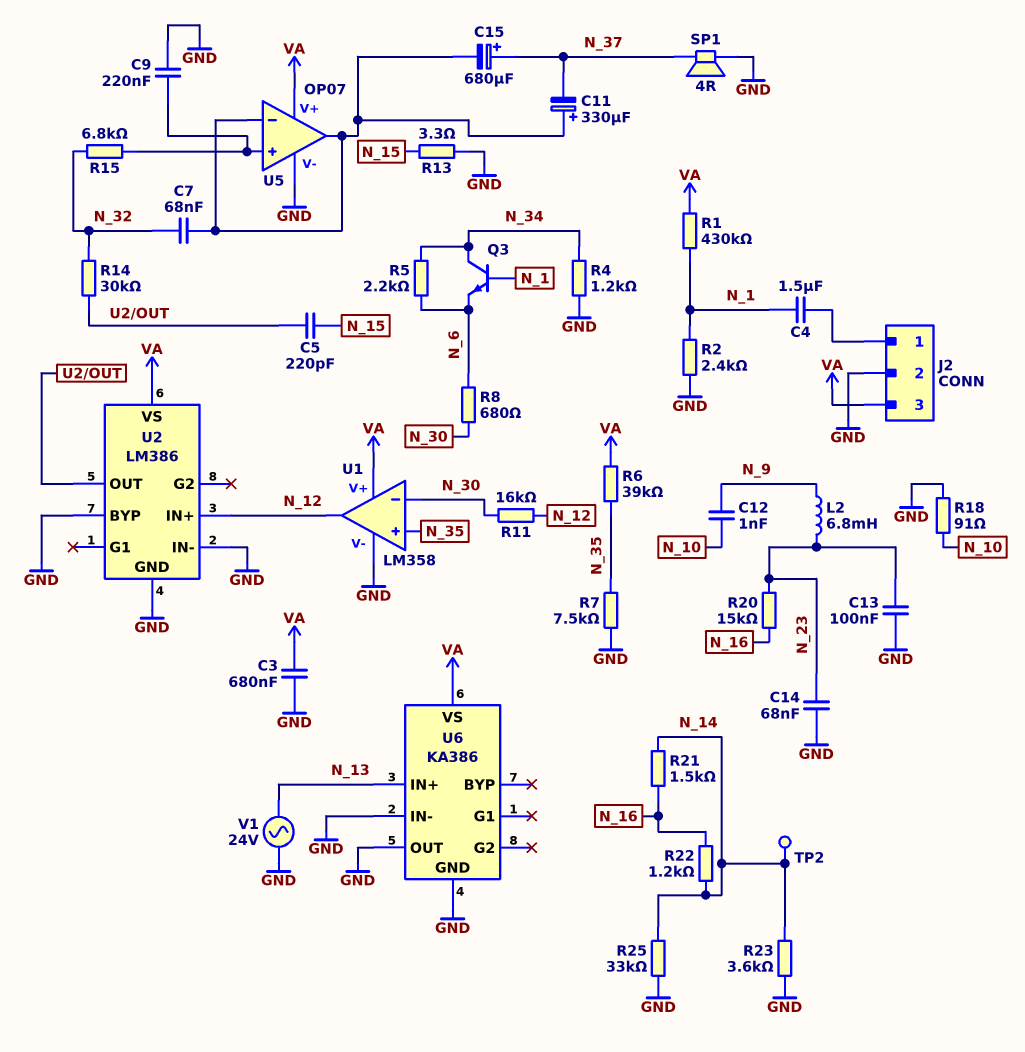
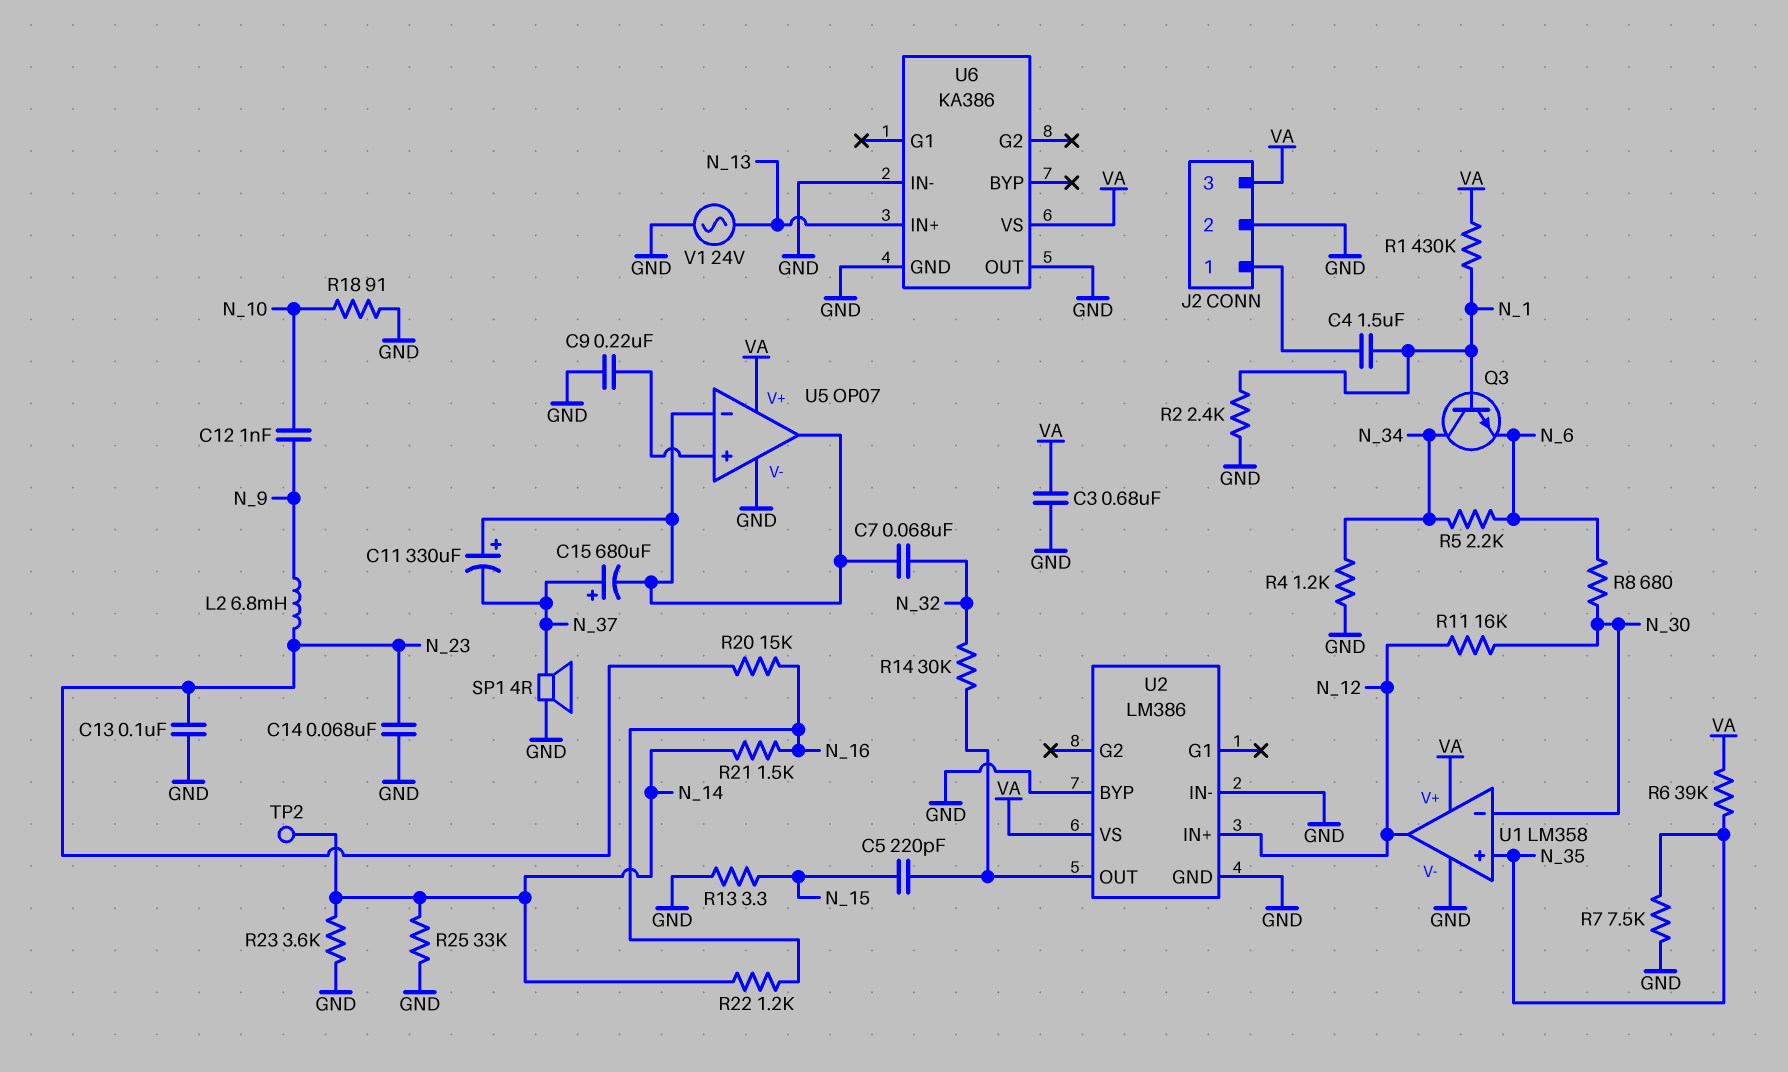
R15: 6.8k (N_32, U5/in+) -> none

